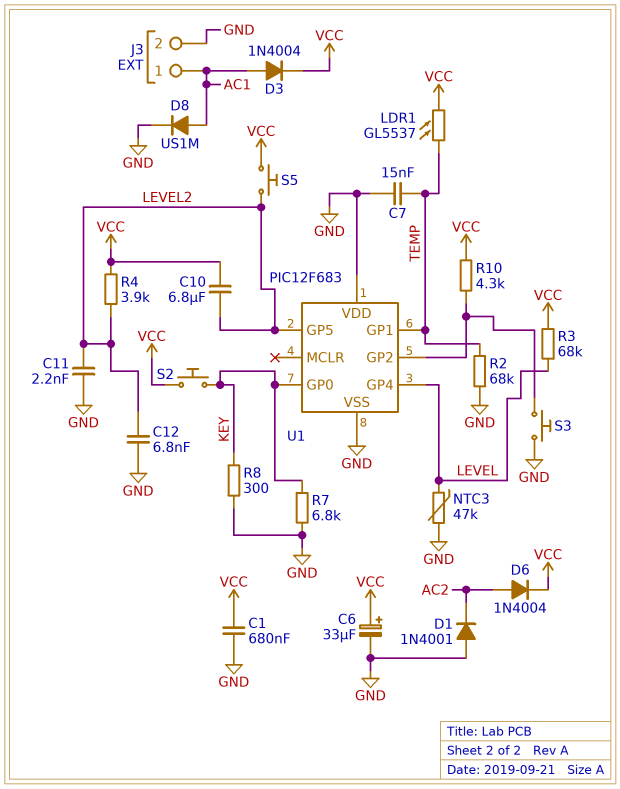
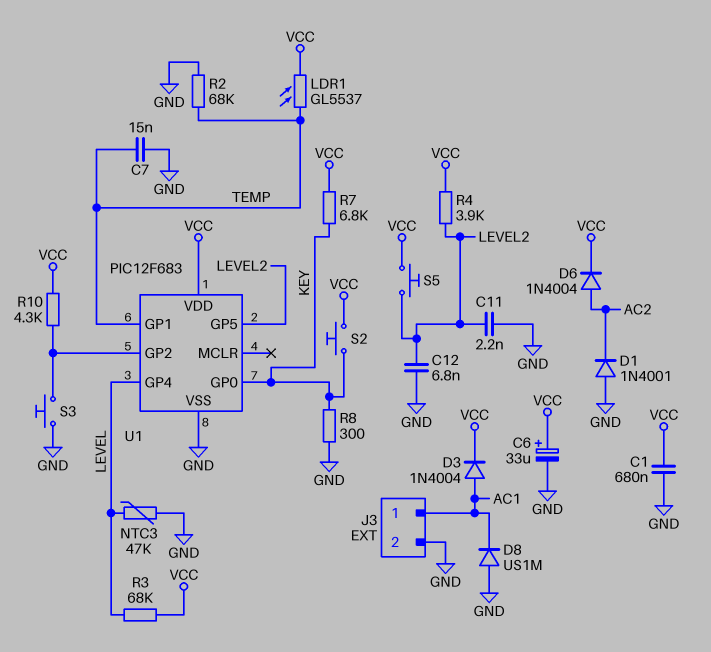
C10: 6.8uF (LEVEL2, VCC) -> none
D8: diode US1M (A AC1, K GND) -> diode US1M (A GND, K AC1)
R7: 6.8k (GND, KEY) -> 6.8k (KEY, VCC)
U1 pin VDD: GND -> VCC

